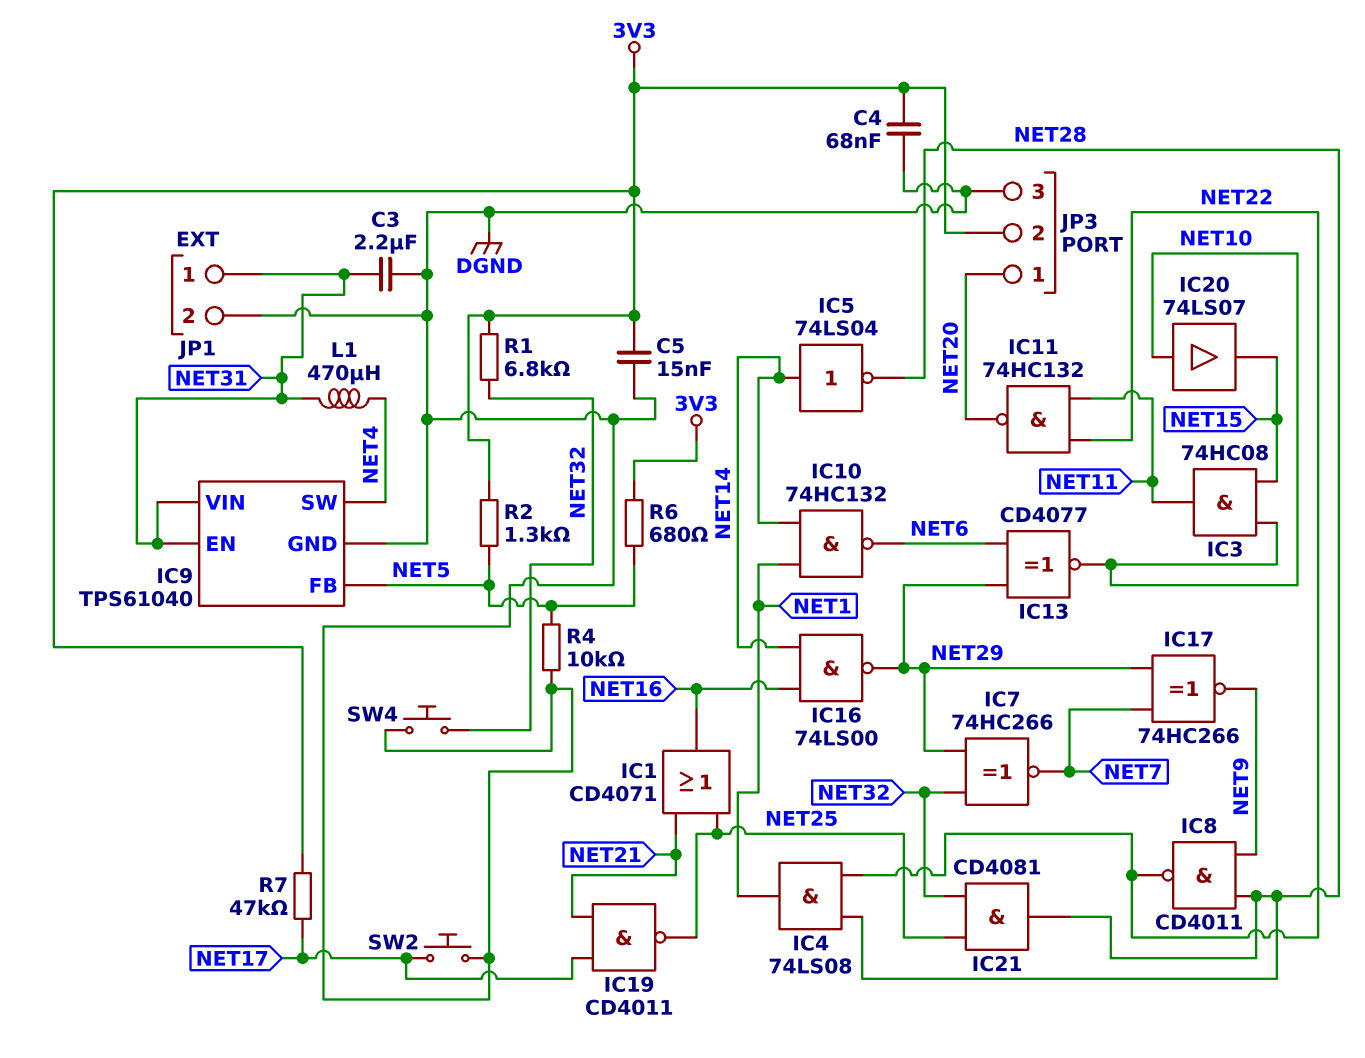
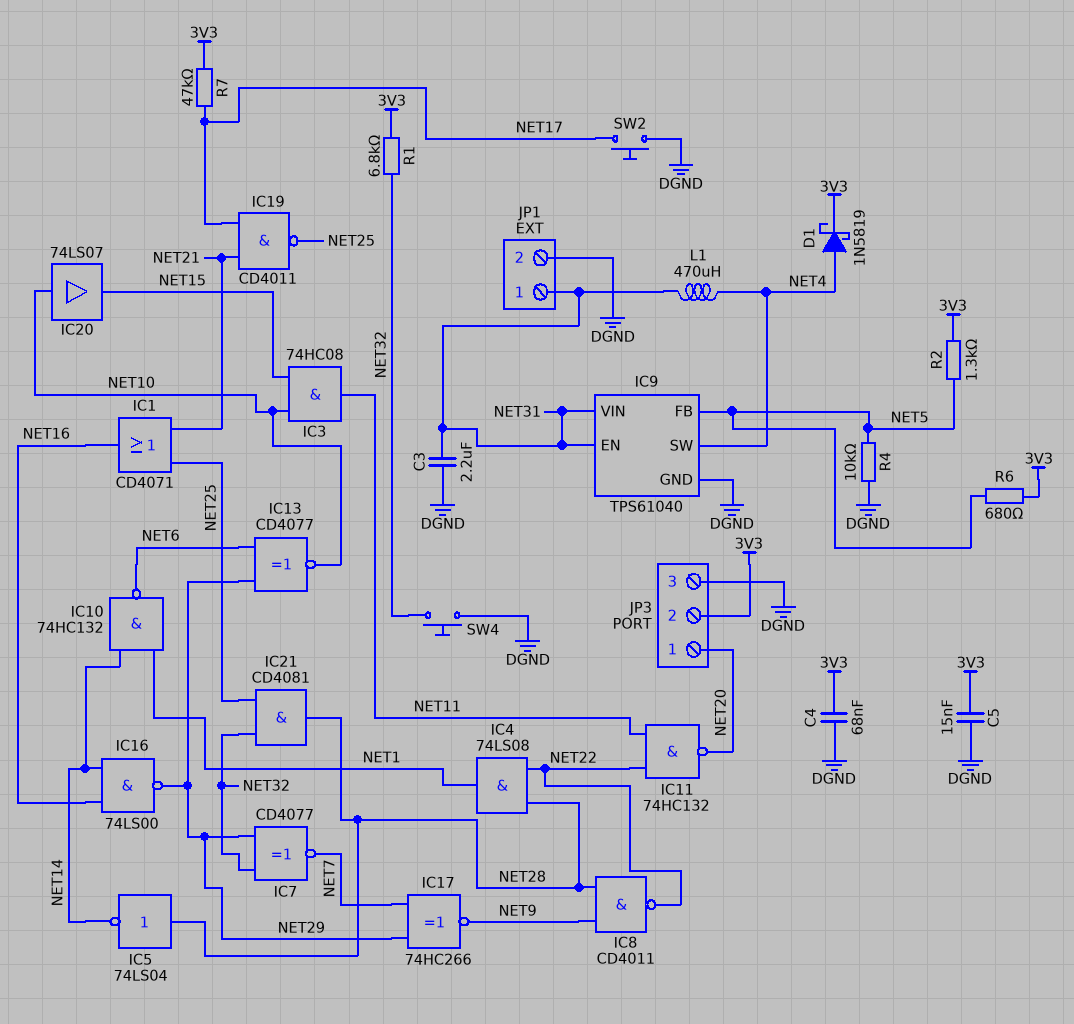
D1: none -> schottky 1N5819 (A NET4, K 3V3)
IC5: NOT 74LS04 (in NET14, out NET28) -> NOT 74LS04 (in NET28, out NET14)
IC7: XNOR 74HC266 (in NET29, in NET32, out NET7) -> XNOR CD4077 (in NET29, in NET32, out NET7)

